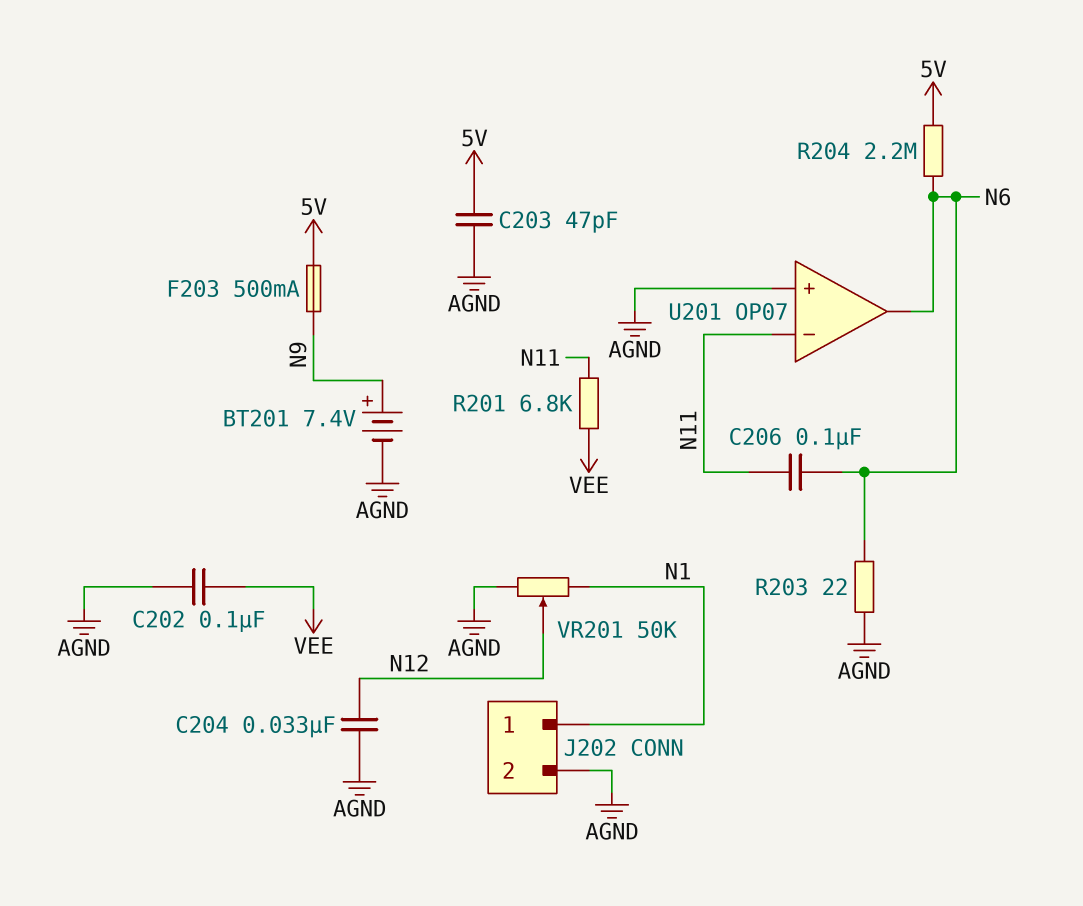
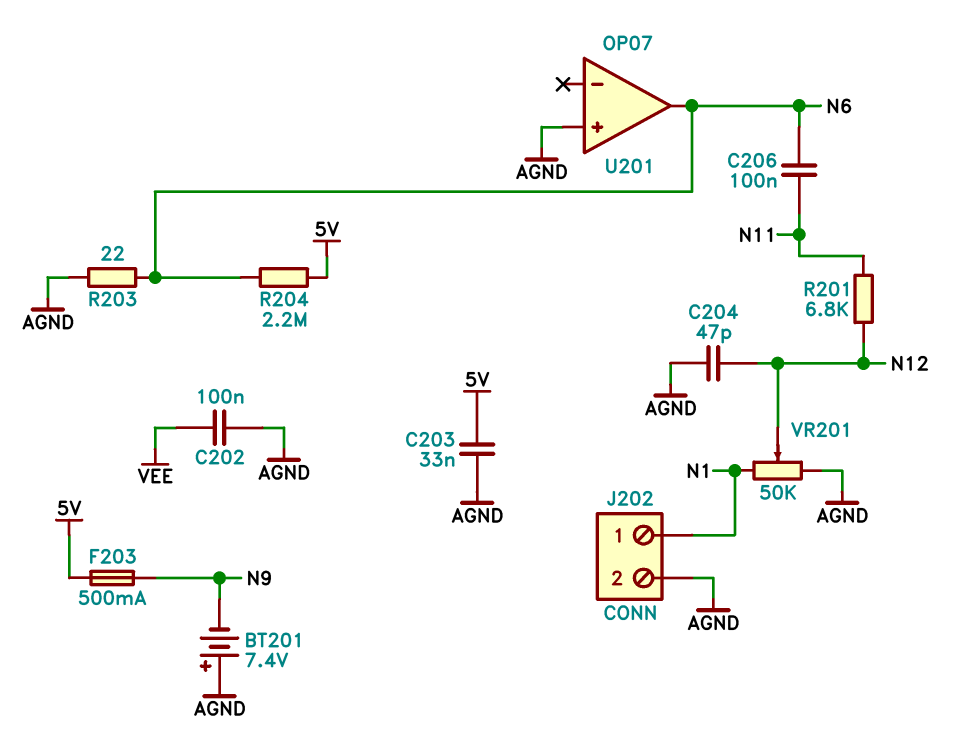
BT201: 7.4V (plus N9, minus AGND) -> 7.4V (plus AGND, minus N9)
C203: 47pF (5V, AGND) -> 33nF (5V, AGND)
C204: 33nF (AGND, N12) -> 47pF (AGND, N12)
R201: 6.8k (N11, VEE) -> 6.8k (N11, N12)
U201 pin in-: N11 -> none

